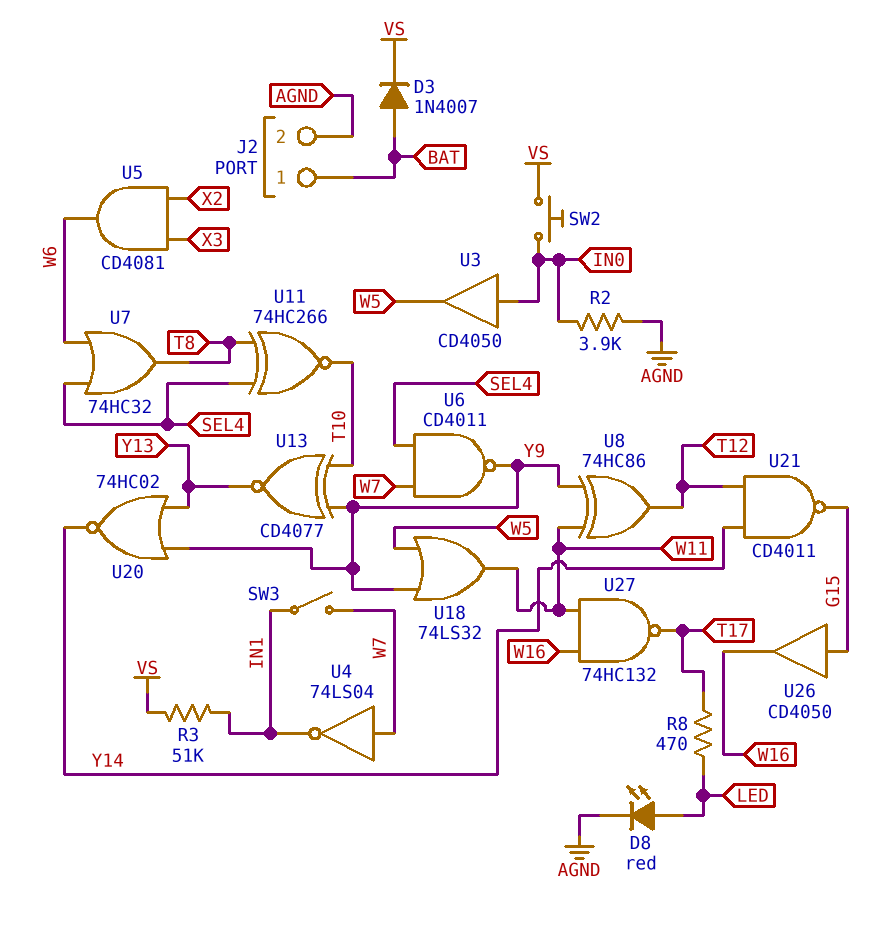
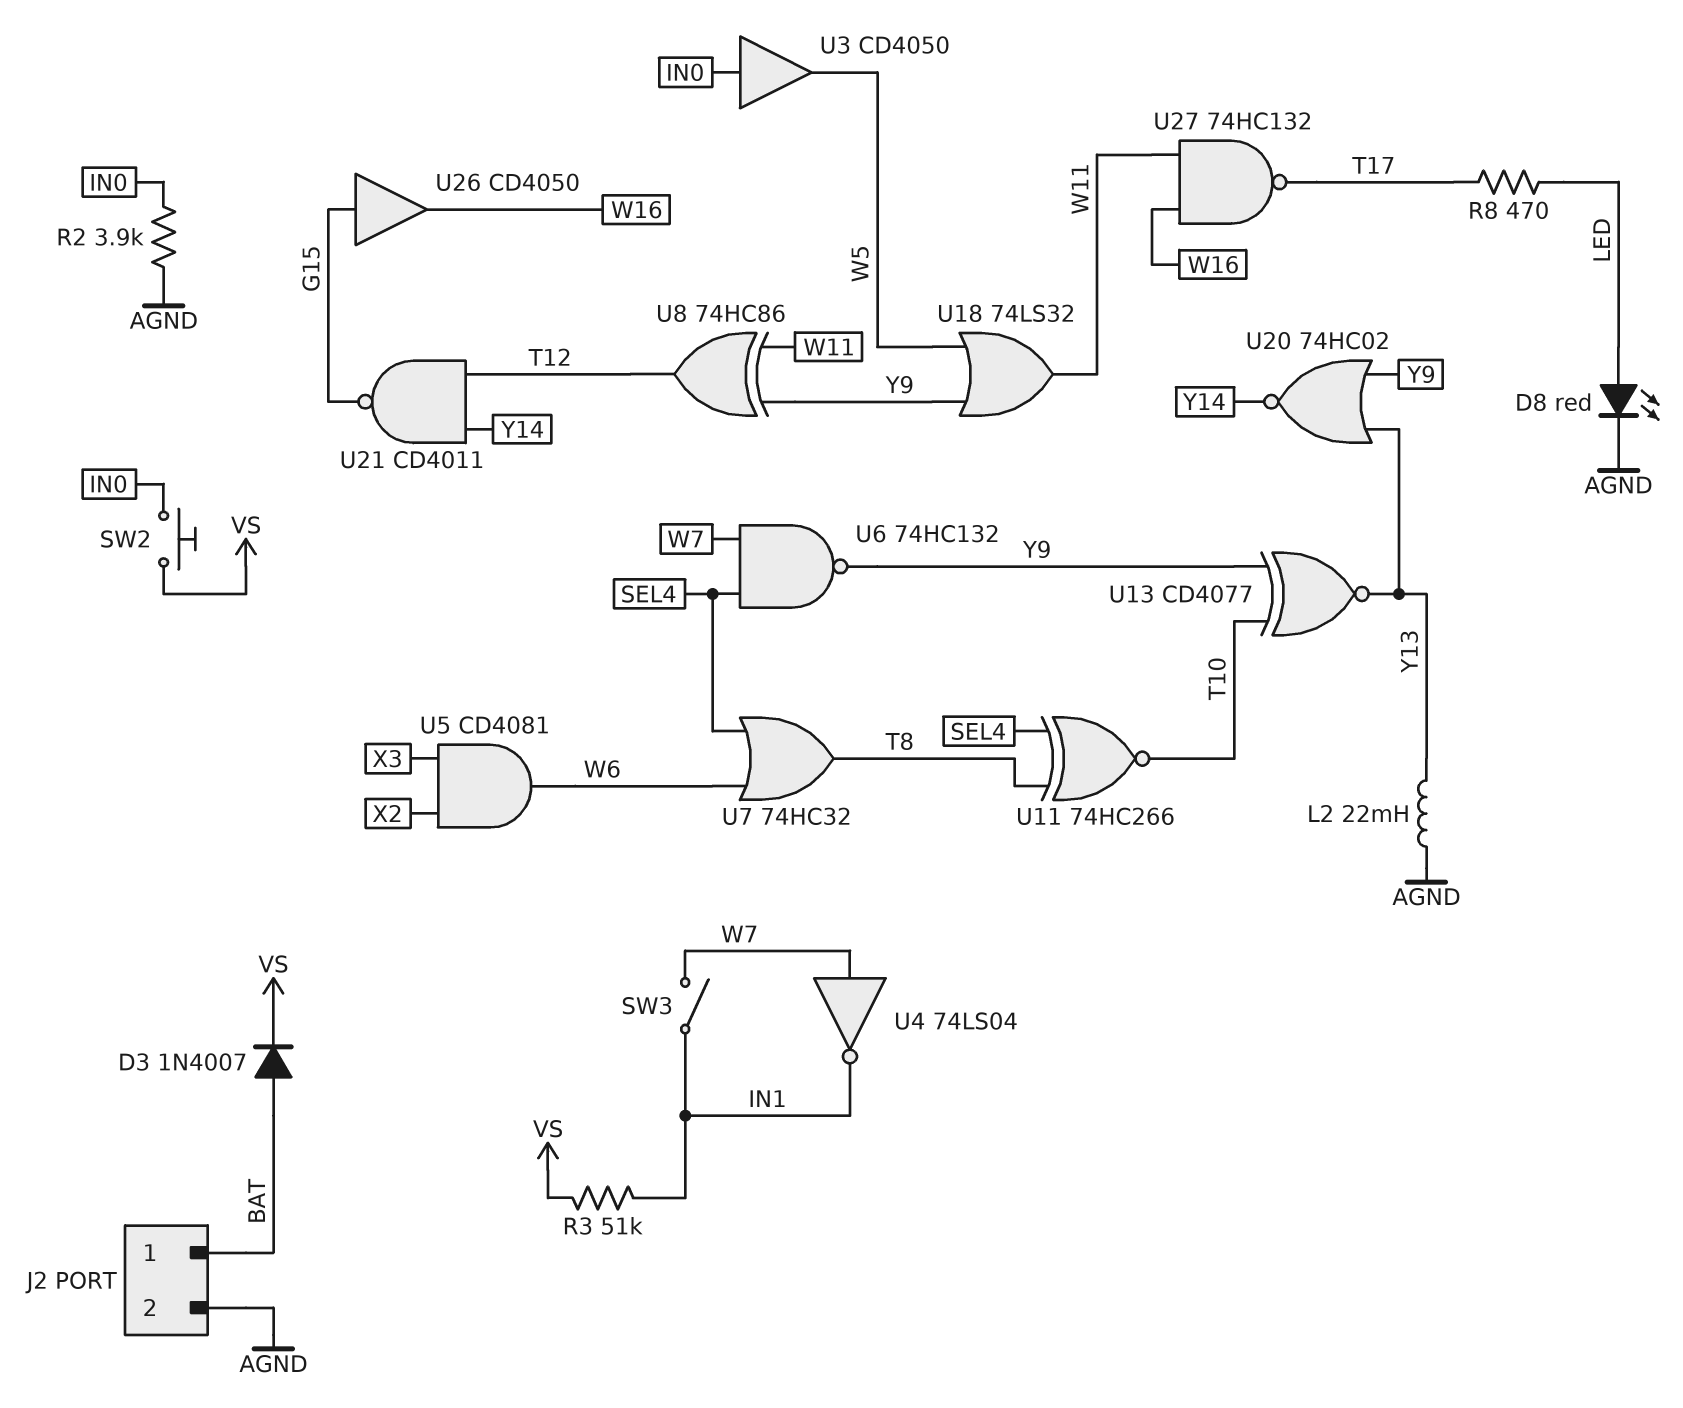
L2: none -> 22mH (AGND, Y13)
U6: NAND CD4011 (in SEL4, in W7, out Y9) -> NAND 74HC132 (in SEL4, in W7, out Y9)

